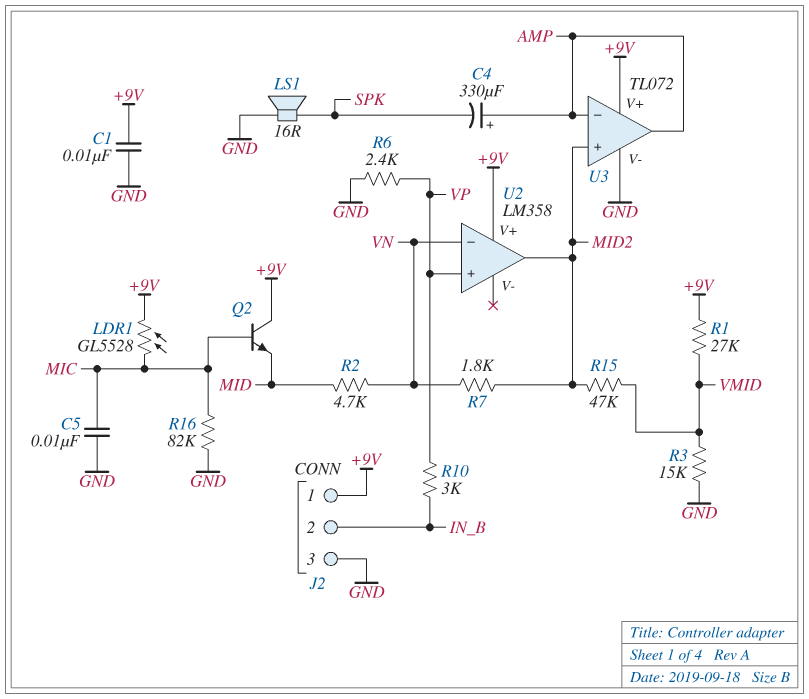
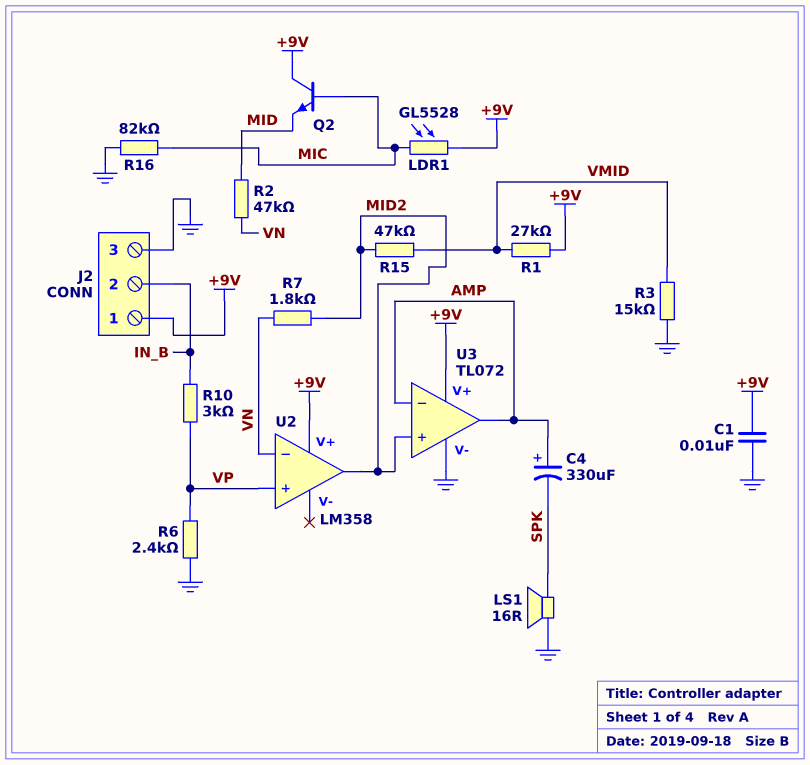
C5: 10nF (GND, MIC) -> none
R2: 4.7k (MID, VN) -> 47k (MID, VN)

